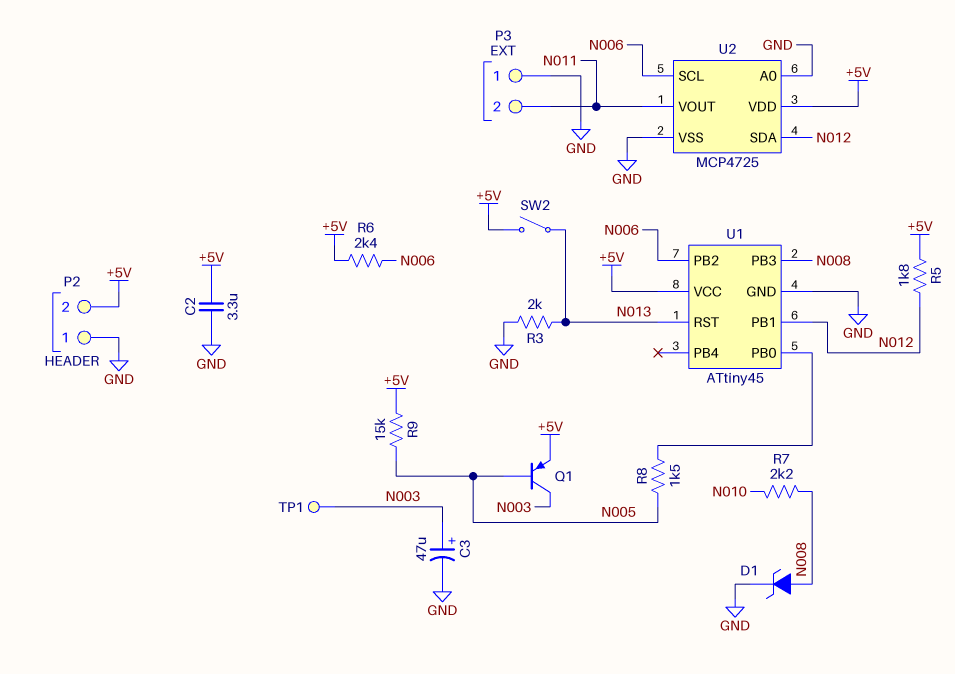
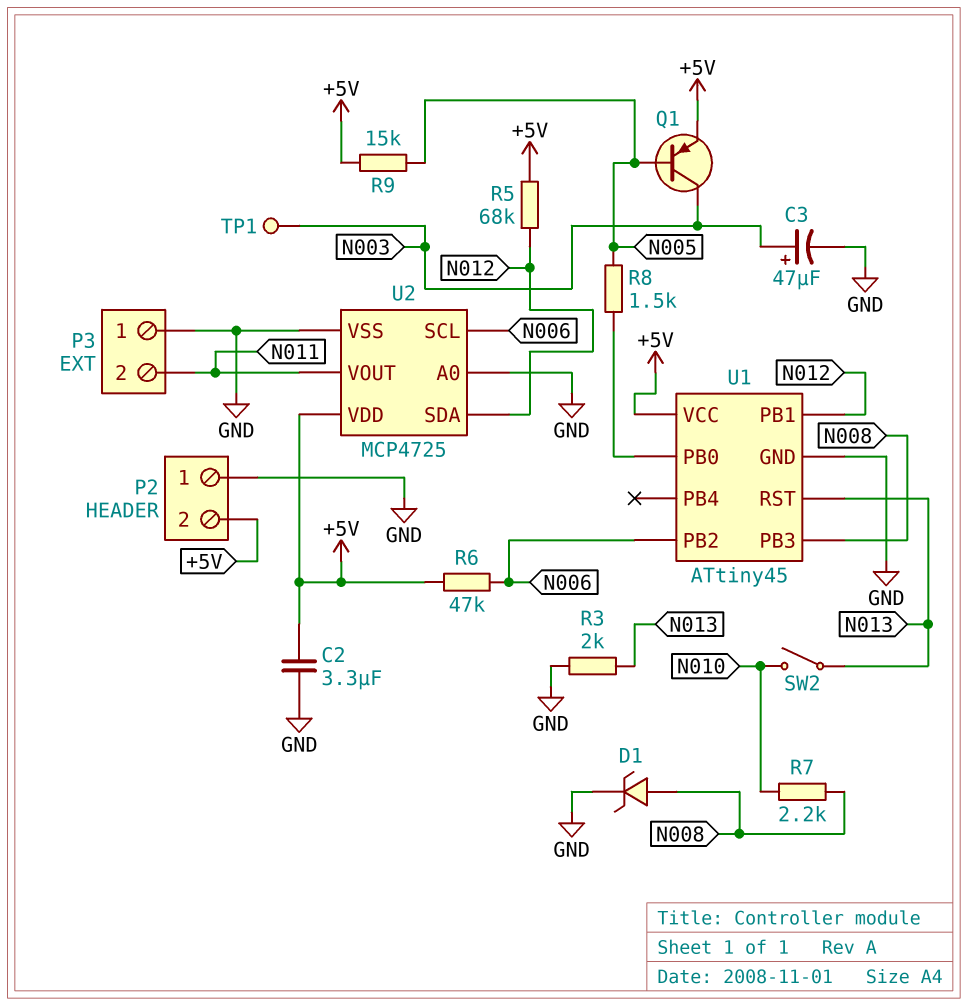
R5: 1.8k (+5V, N012) -> 68k (+5V, N012)
R6: 2.4k (+5V, N006) -> 47k (+5V, N006)
SW2: switch (+5V, N013) -> switch (N010, N013)

